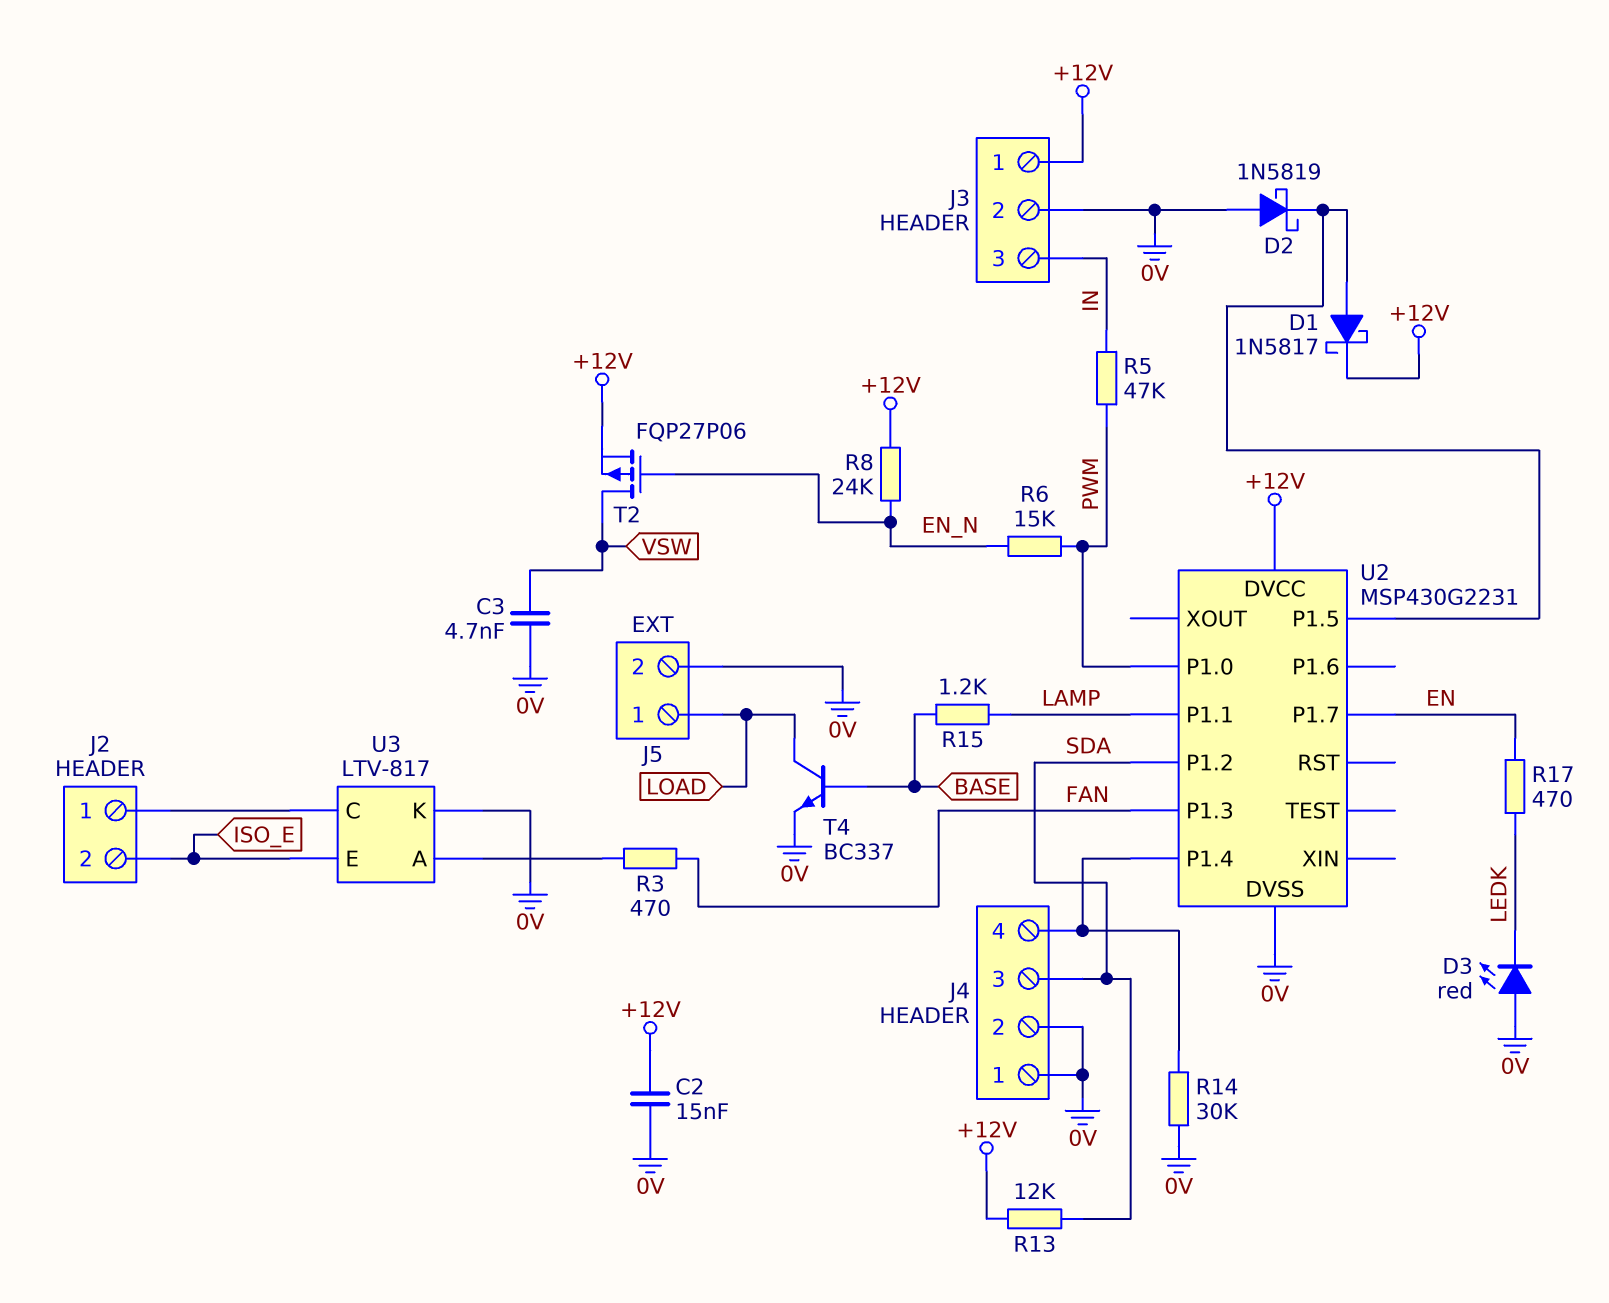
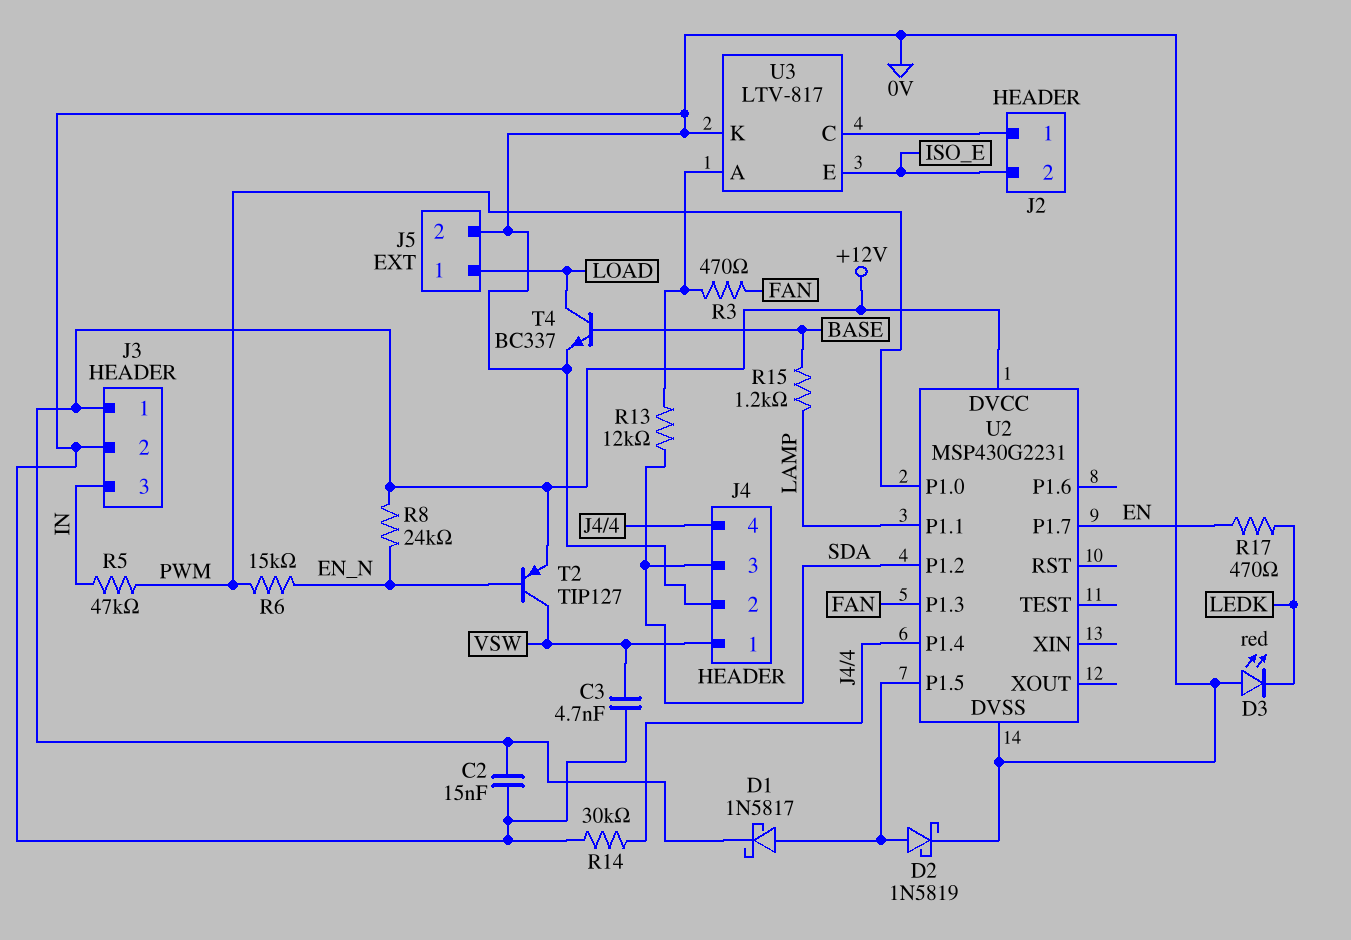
D2: schottky 1N5819 (A 0V, K U2/P1.5) -> schottky 1N5819 (A U2/P1.5, K 0V)
J4 pin 1: 0V -> VSW
R13: 12k (+12V, SDA) -> 12k (SDA, U3/A)
T2: PMOS FQP27P06 (G EN_N, D VSW, S +12V) -> PNP TIP127 (B EN_N, C VSW, E +12V)

